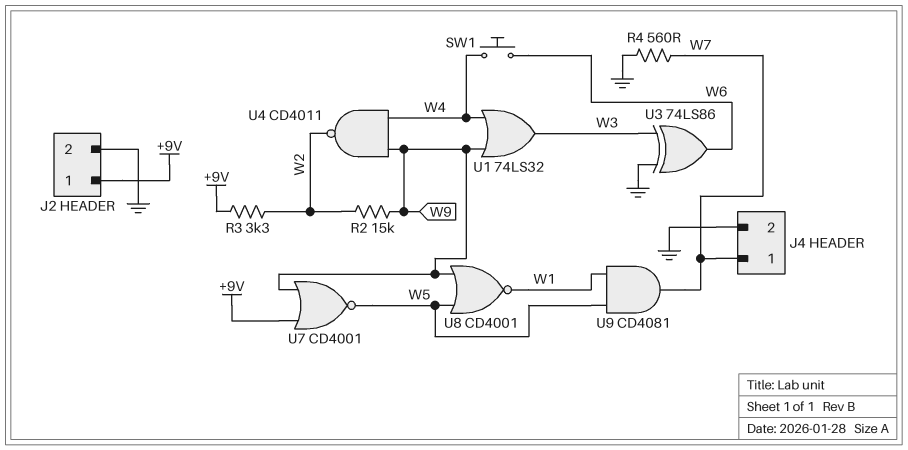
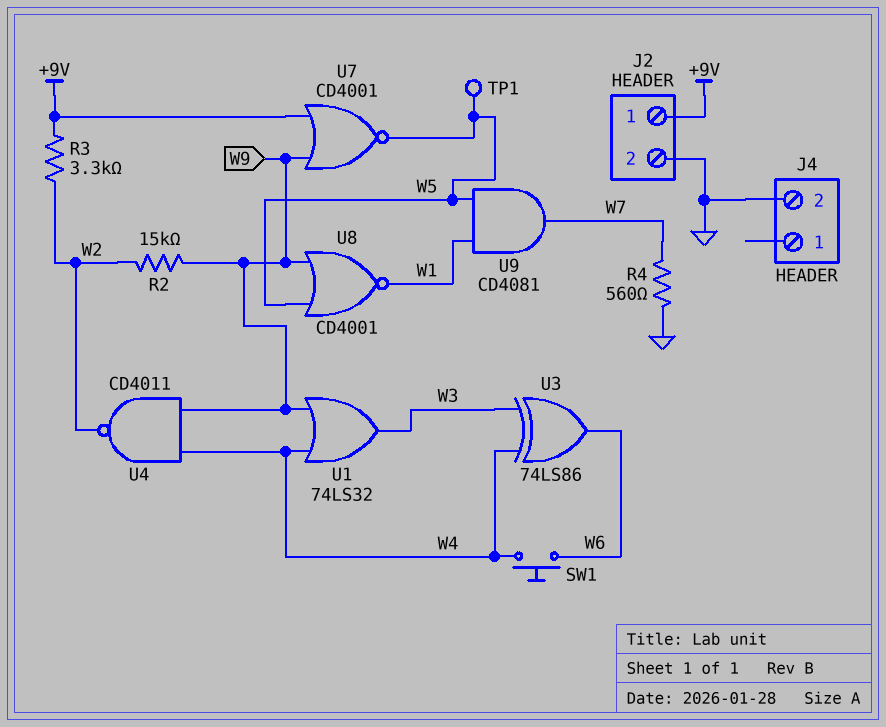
J4 pin 1: W7 -> none
TP1: none -> test point (W5)
U3: XOR 74LS86 (in GND, in W3, out W6) -> XOR 74LS86 (in W3, in W4, out W6)

